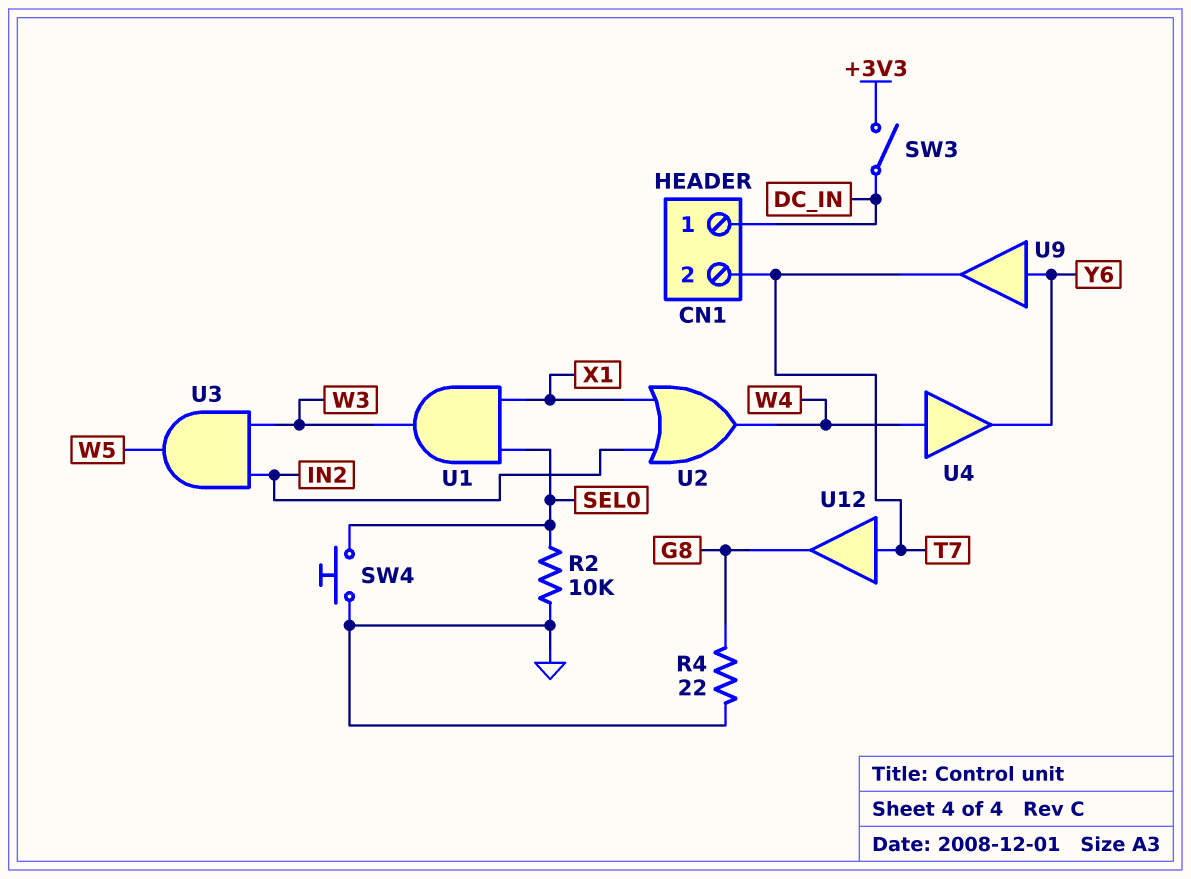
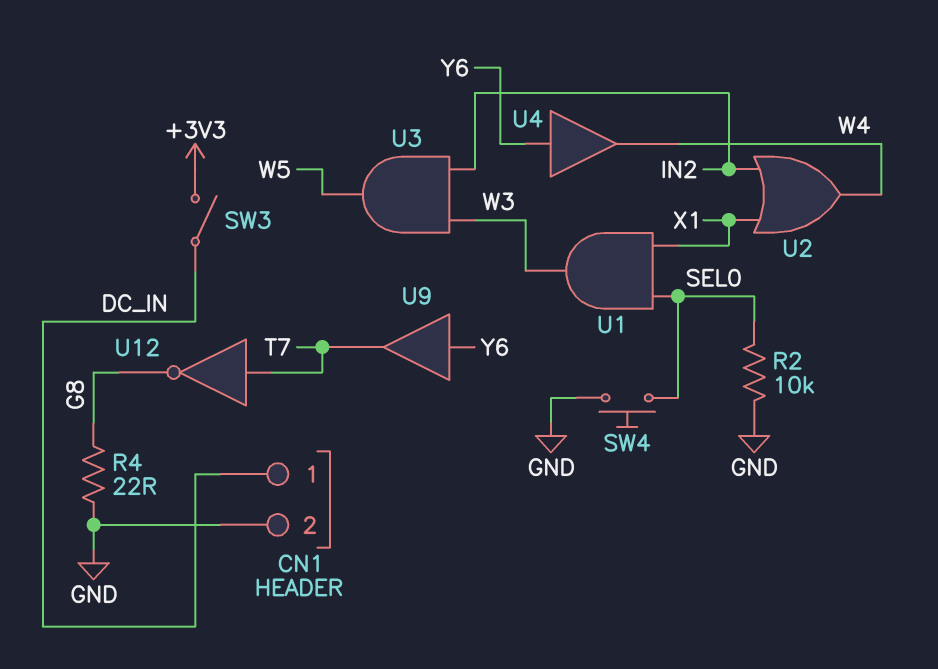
CN1 pin 2: T7 -> GND
U4: buffer (in W4, out Y6) -> buffer (in Y6, out W4)
U12: buffer (in T7, out G8) -> NOT (in T7, out G8)

